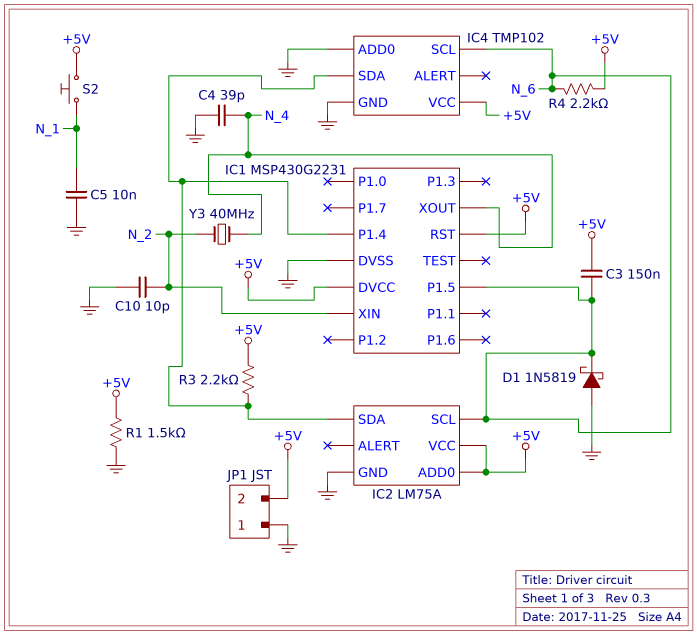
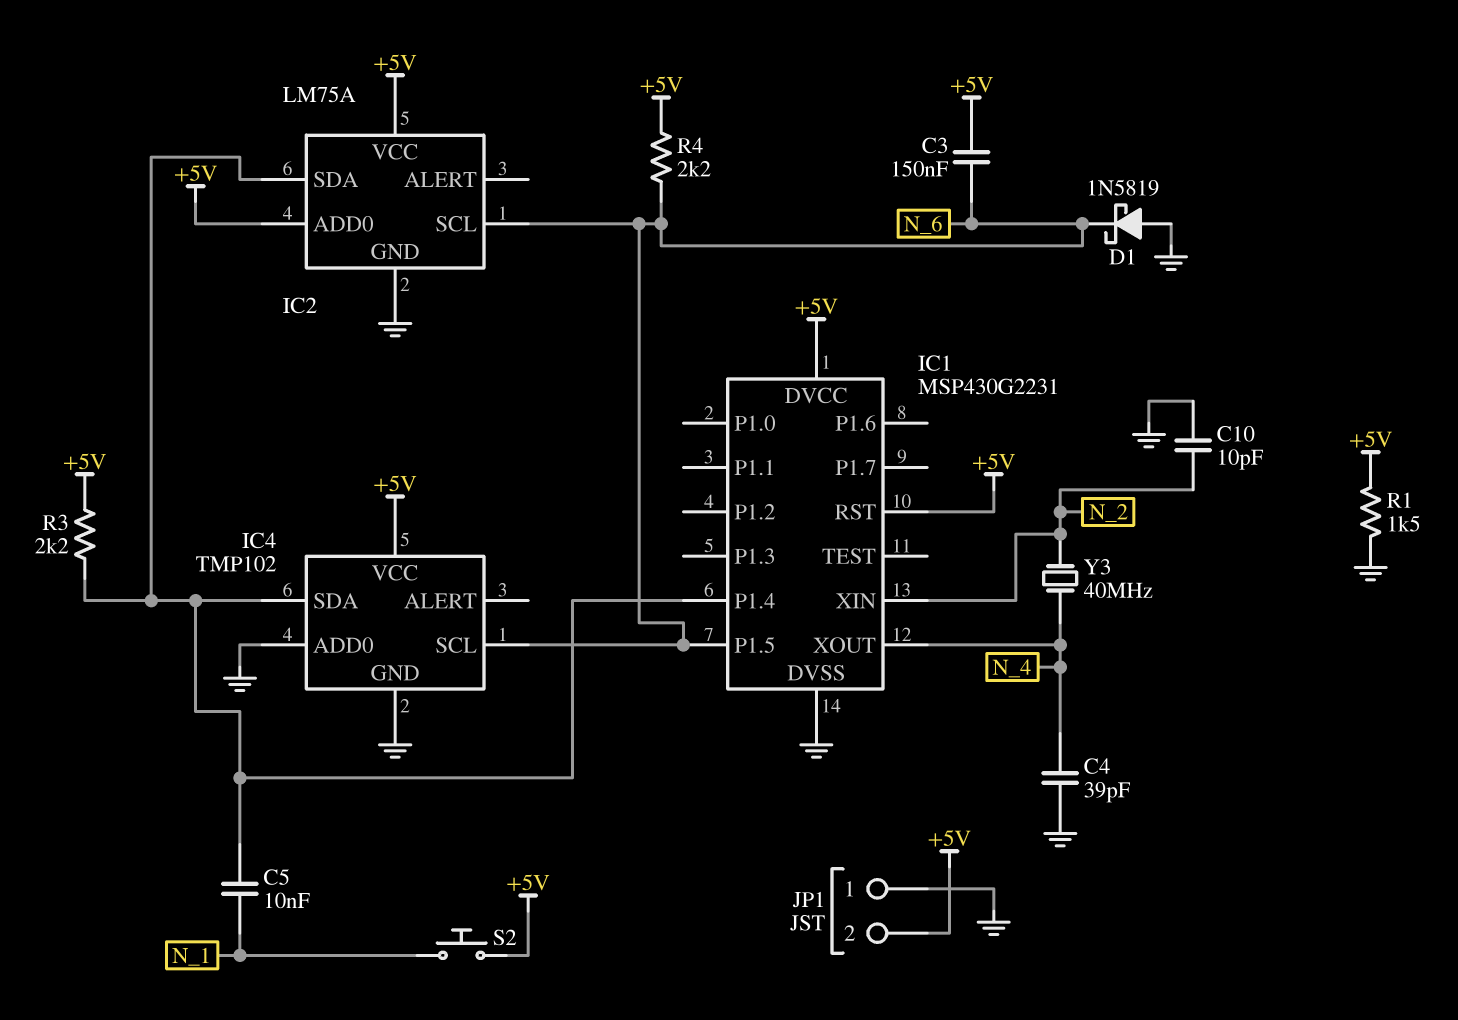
C5: 10nF (GND, N_1) -> 10nF (IC1/P1.4, N_1)

